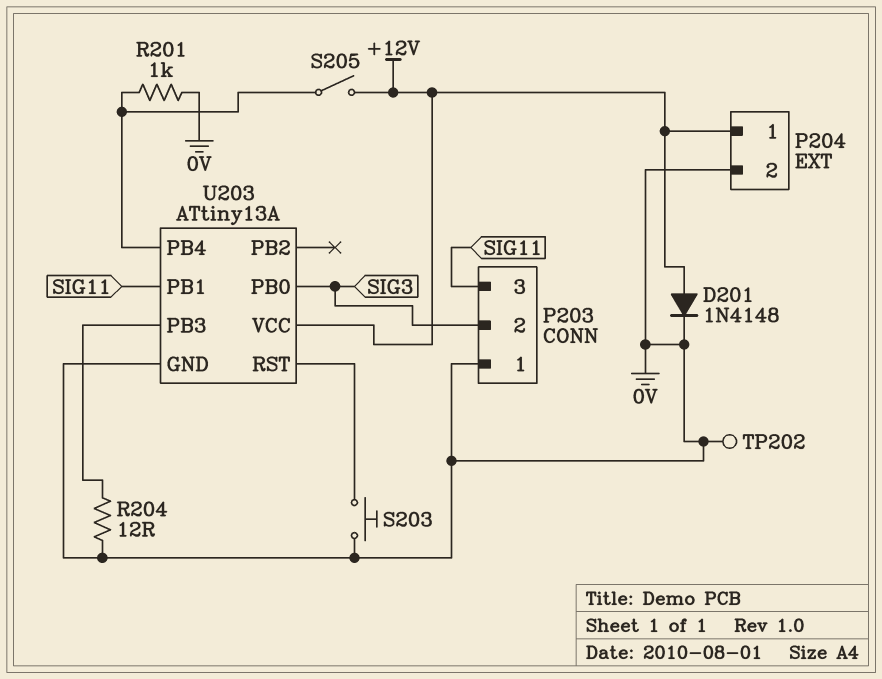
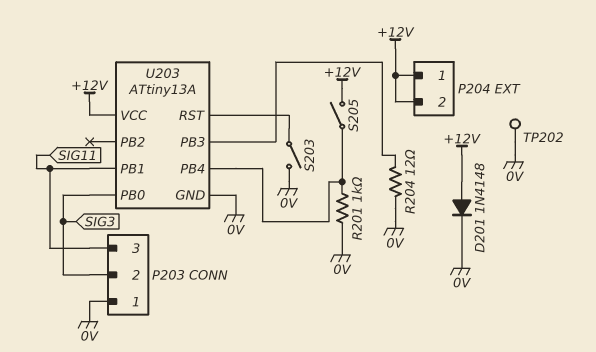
P204 pin 2: 0V -> +12V
S203: button (0V, U203/RST) -> switch (0V, U203/RST)

